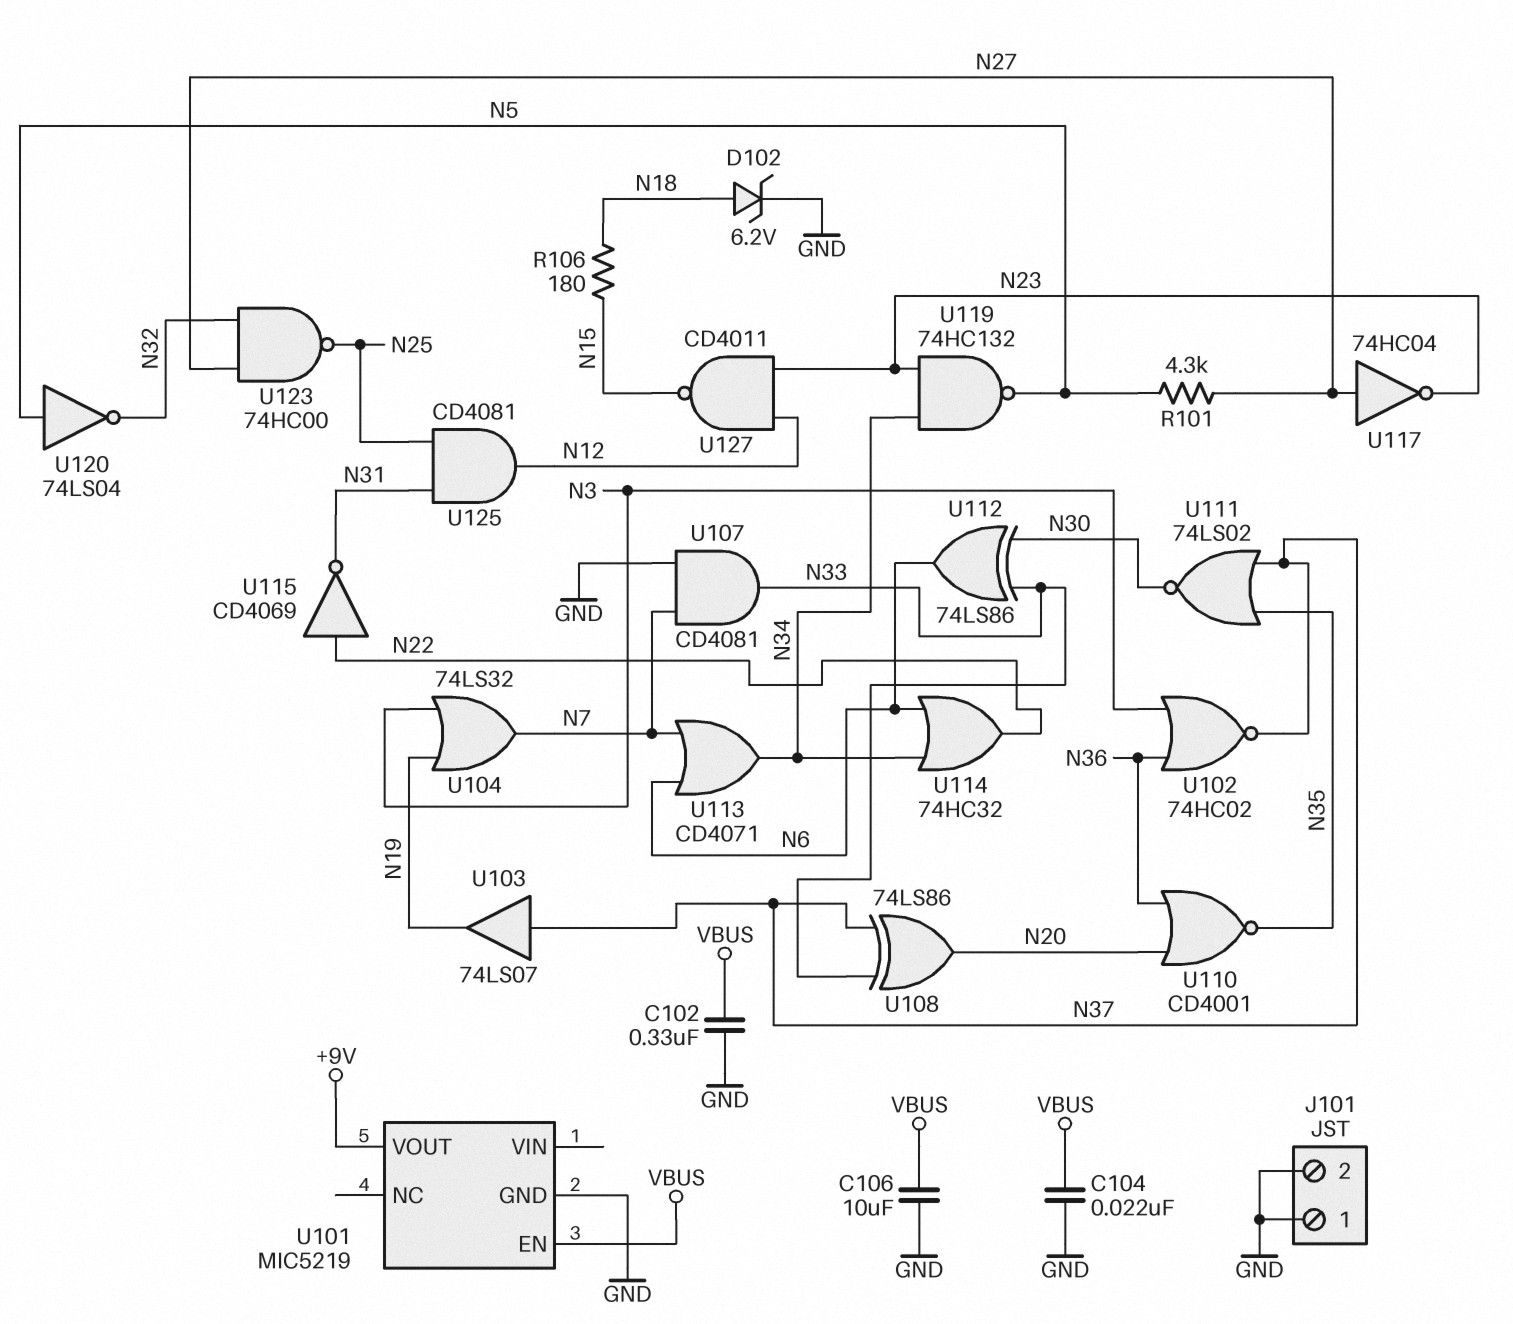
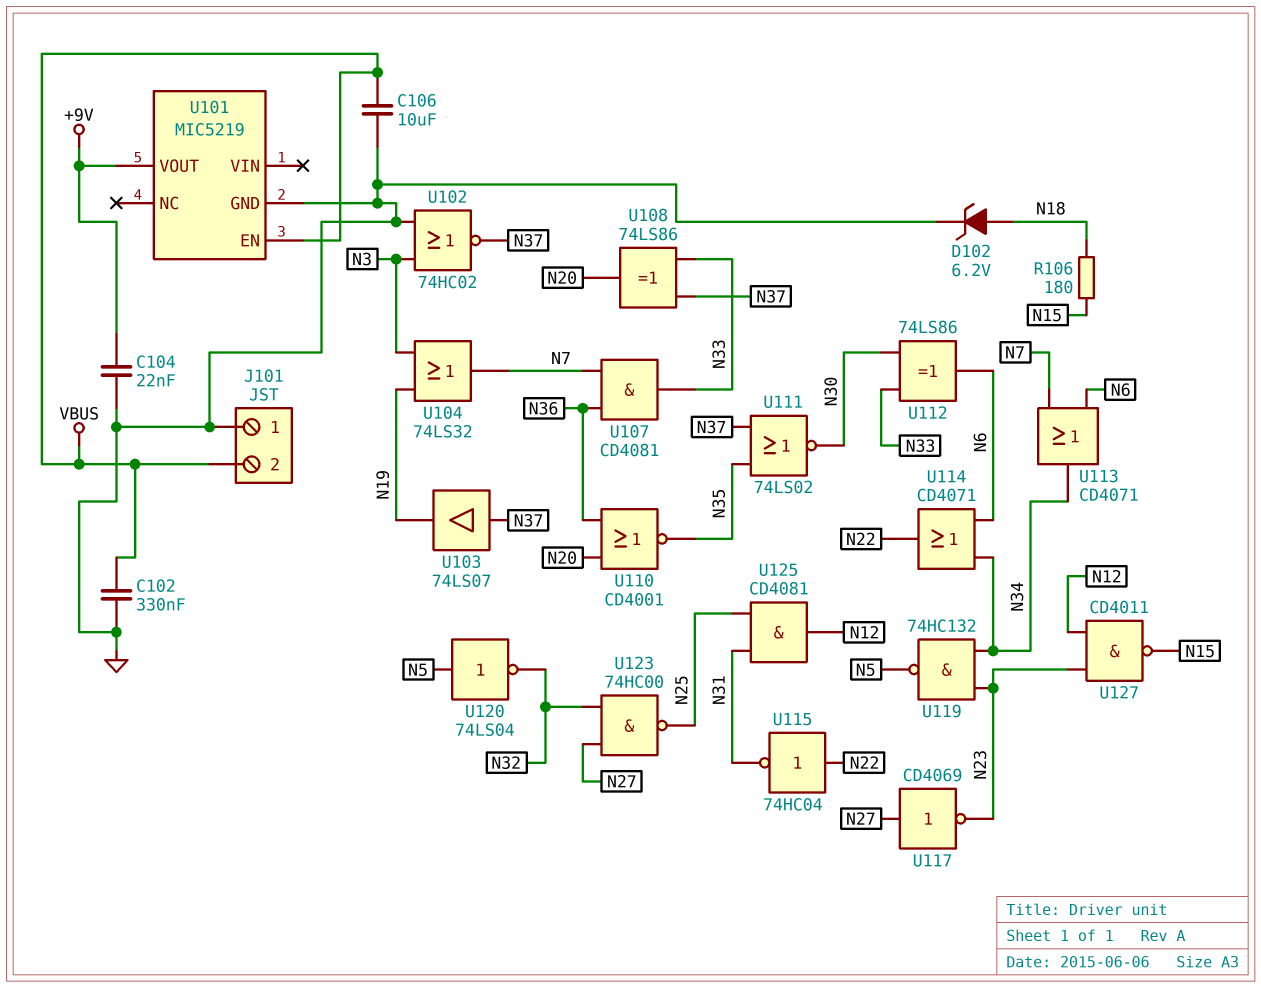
C104: 22nF (GND, VBUS) -> 22nF (+9V, GND)
J101 pin 2: GND -> VBUS
R101: 4.3k (N5, N27) -> none
U102: NOR 74HC02 (in N3, in N36, out N37) -> NOR 74HC02 (in GND, in N3, out N37)
U107: AND CD4081 (in GND, in N7, out N33) -> AND CD4081 (in N7, in N36, out N33)
U114: OR 74HC32 (in N6, in N34, out N22) -> OR CD4071 (in N6, in N34, out N22)
U115: NOT CD4069 (in N22, out N31) -> NOT 74HC04 (in N22, out N31)
U117: NOT 74HC04 (in N27, out N23) -> NOT CD4069 (in N27, out N23)

